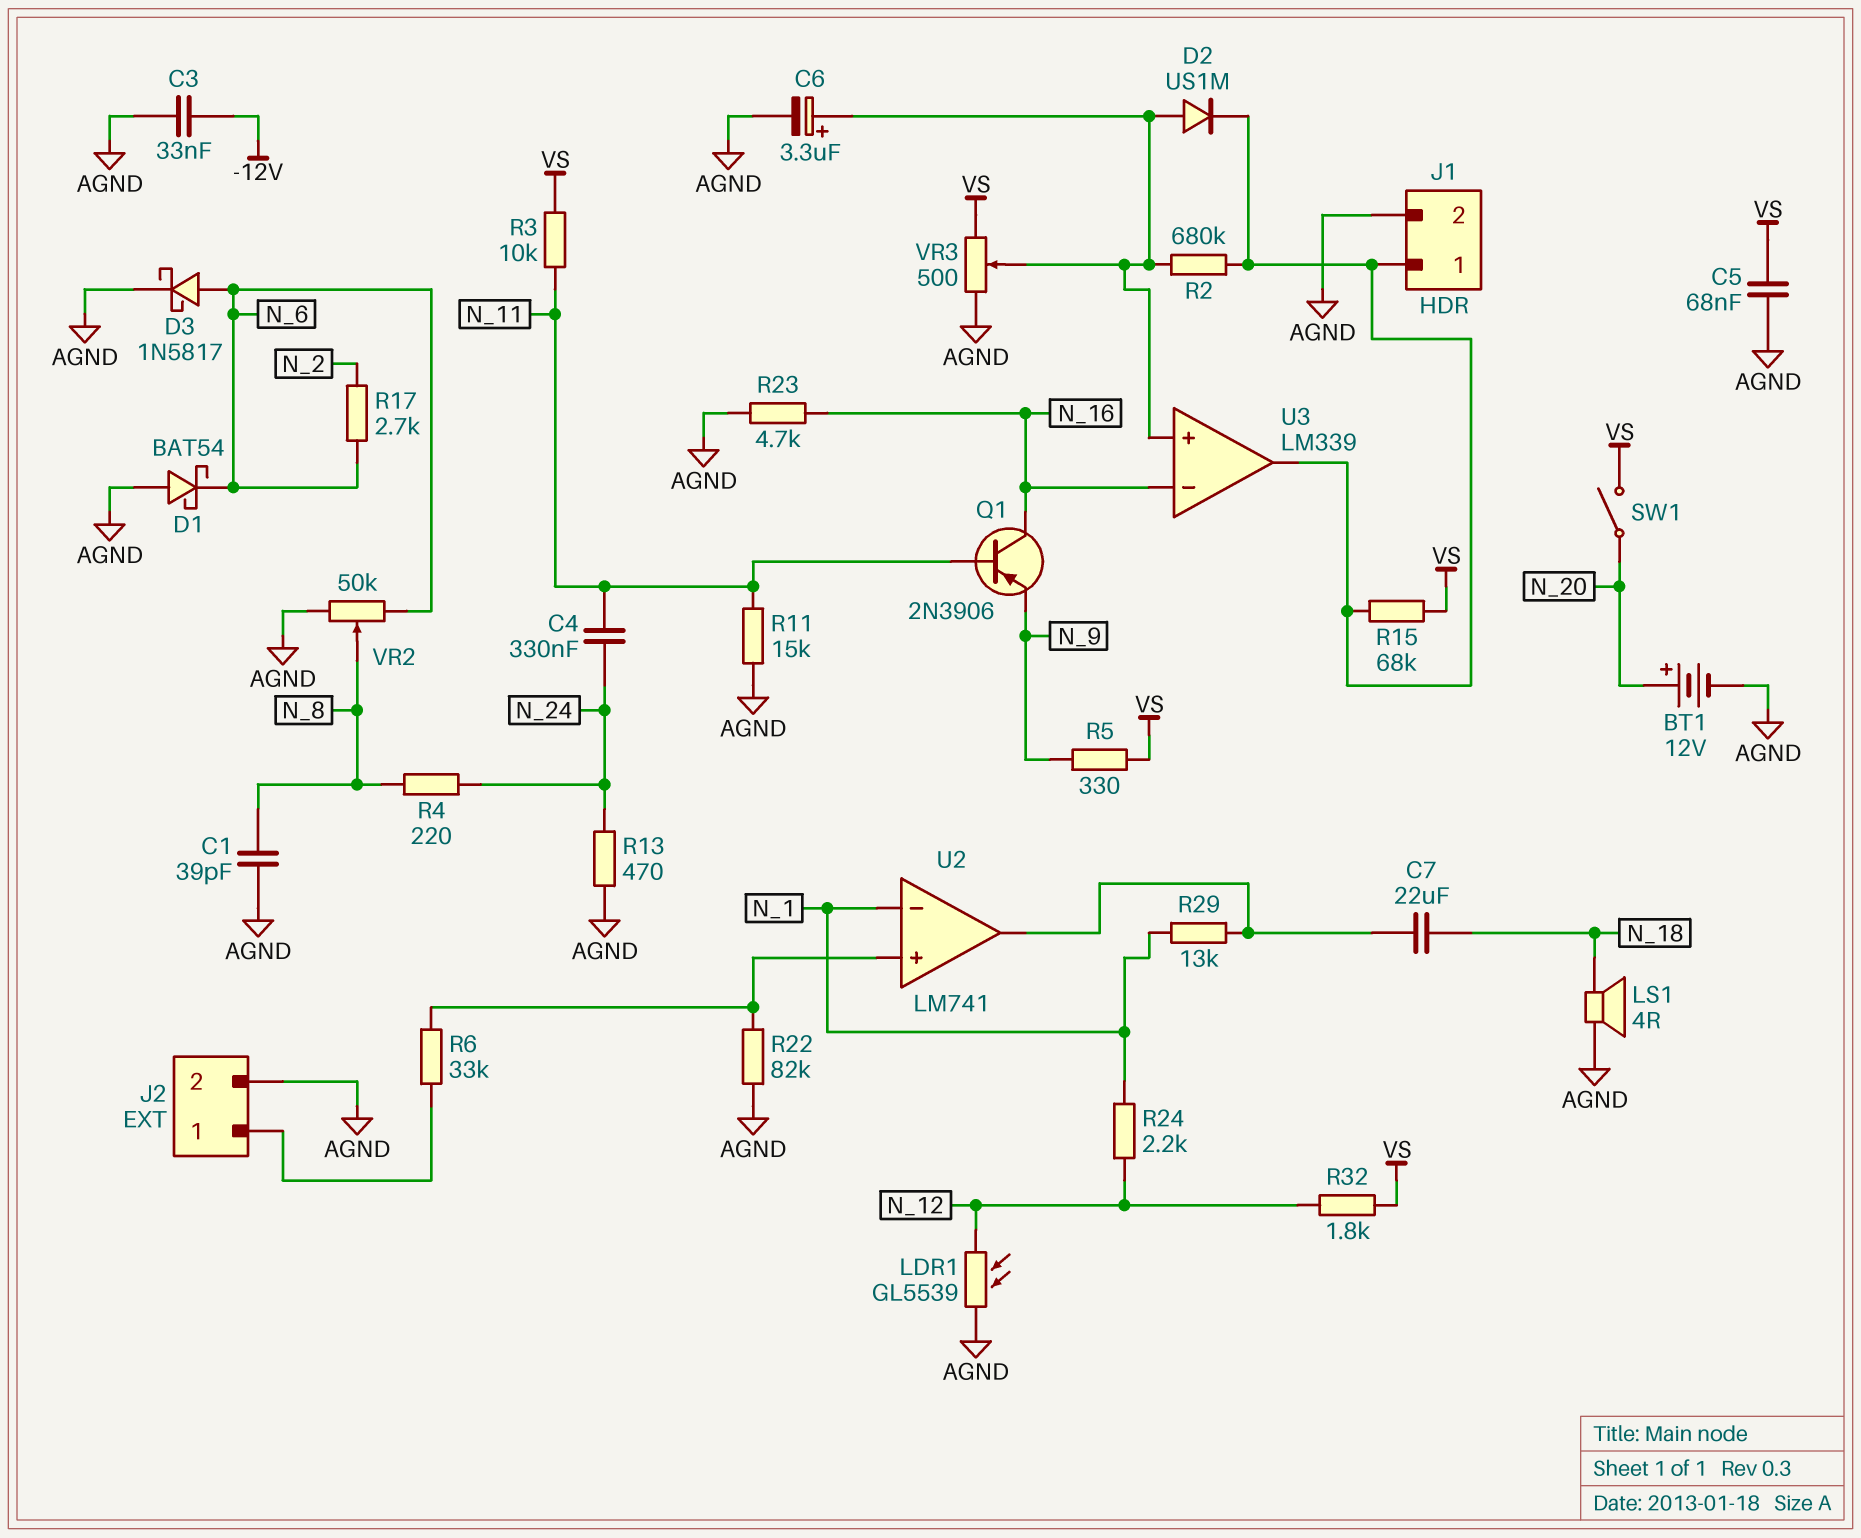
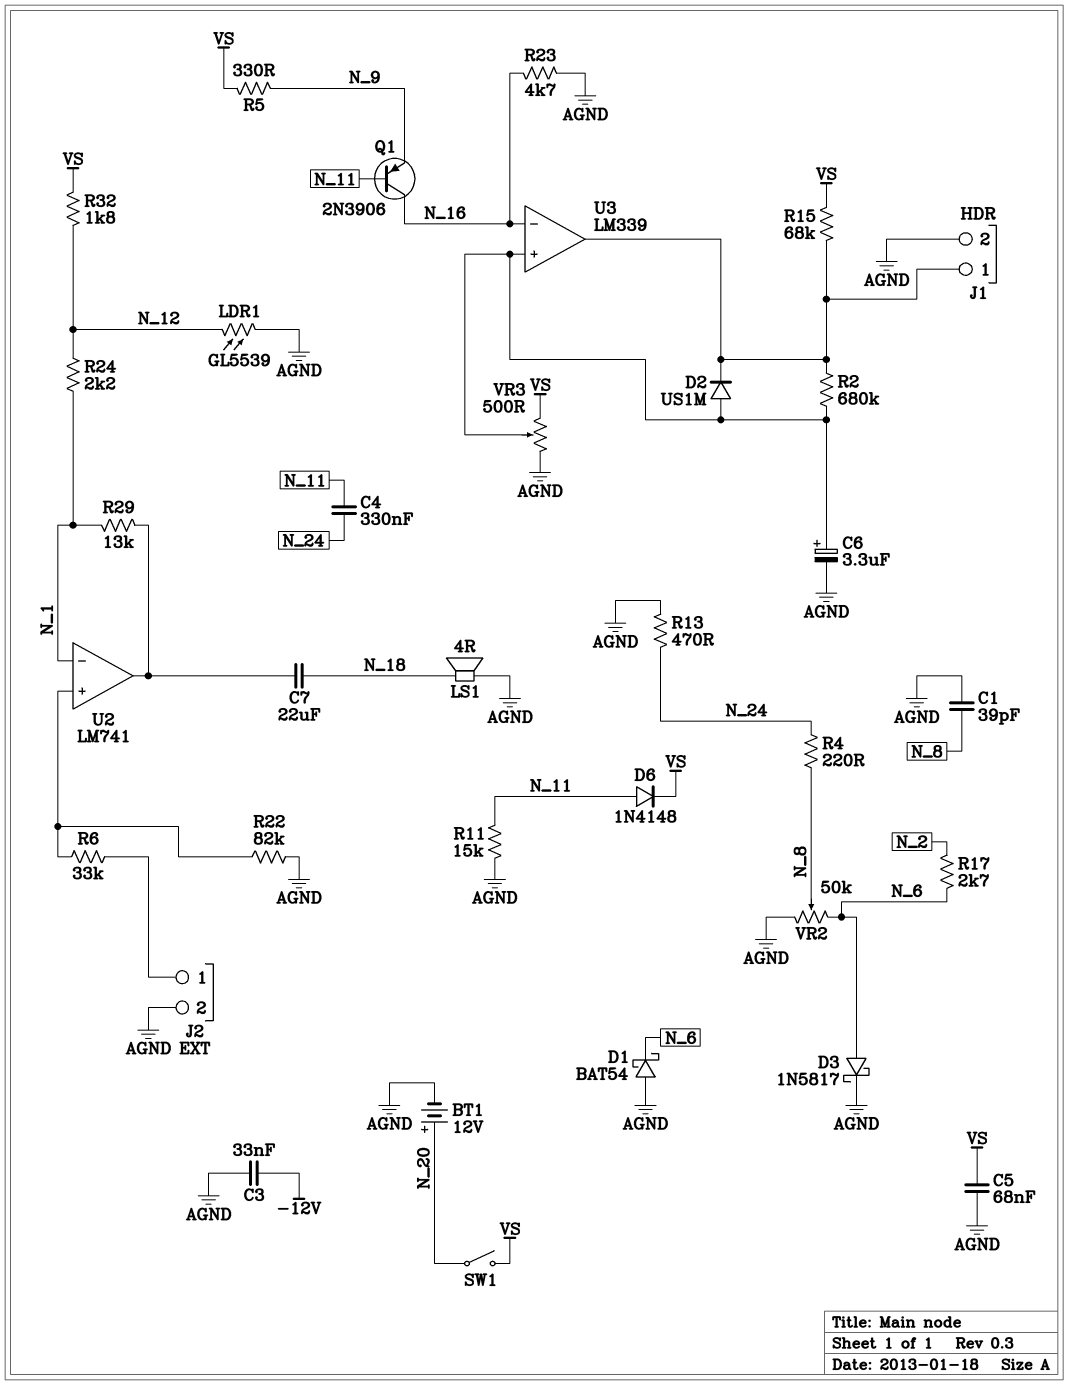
D6: none -> diode 1N4148 (A N_11, K VS)
R3: 10k (N_11, VS) -> none

